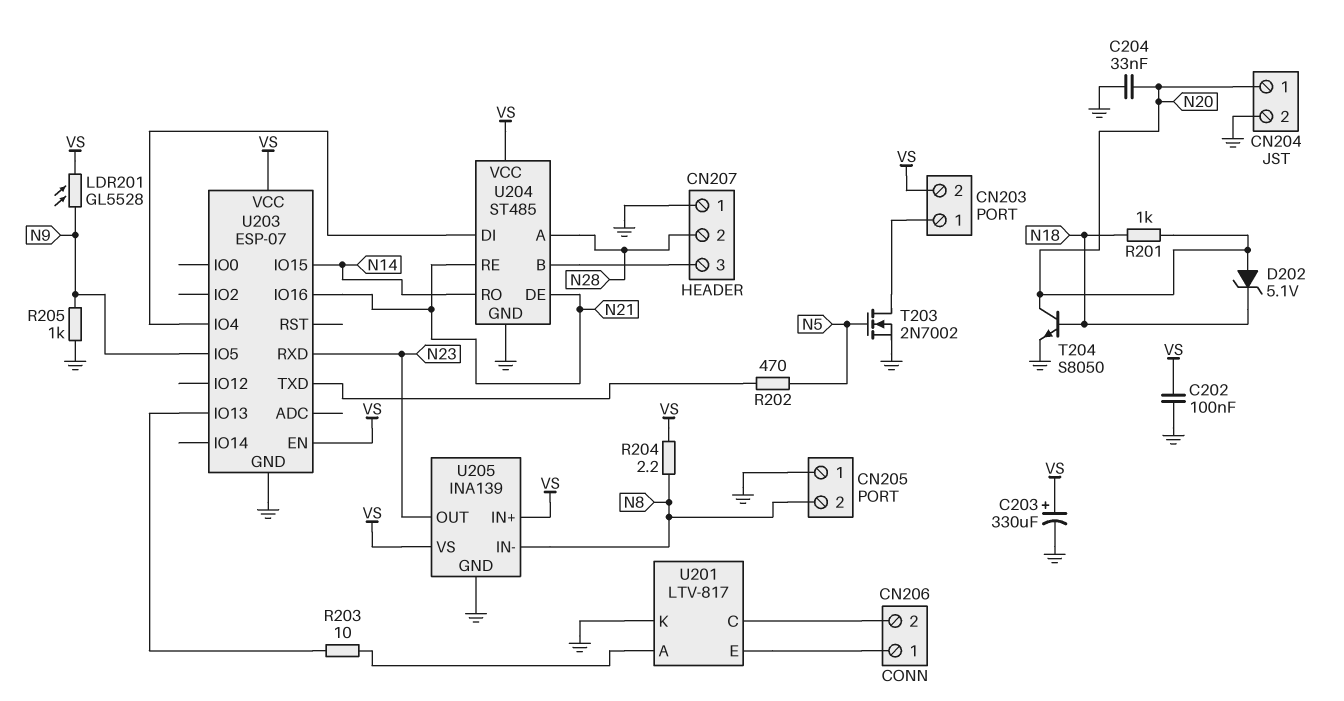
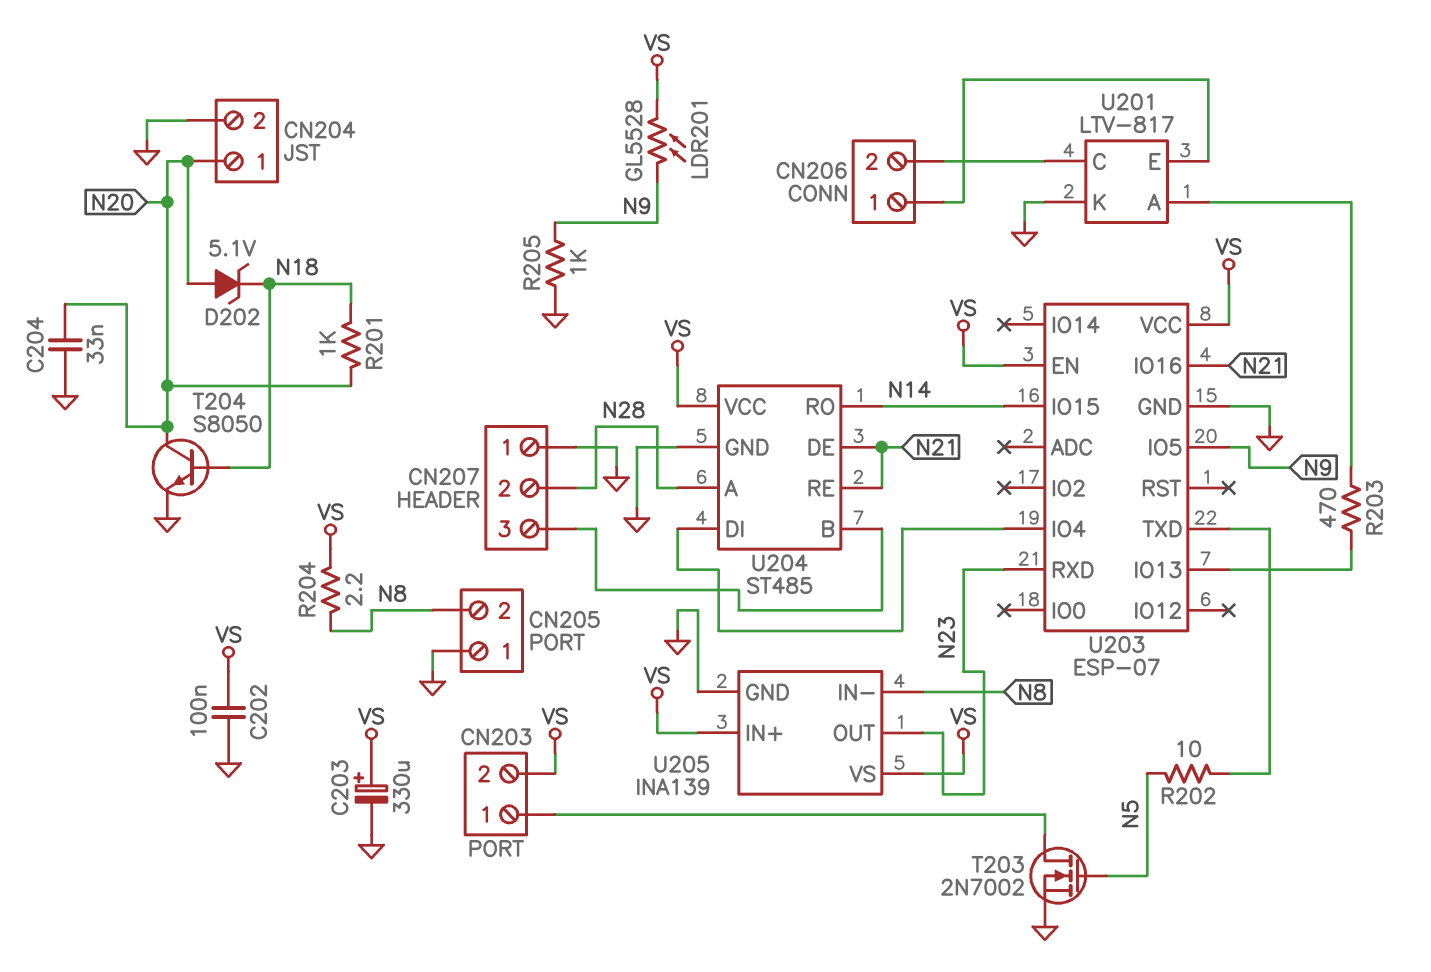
R202: 470 (N5, U203/TXD) -> 10 (N5, U203/TXD)
R203: 10 (U201/A, U203/IO13) -> 470 (U201/A, U203/IO13)

